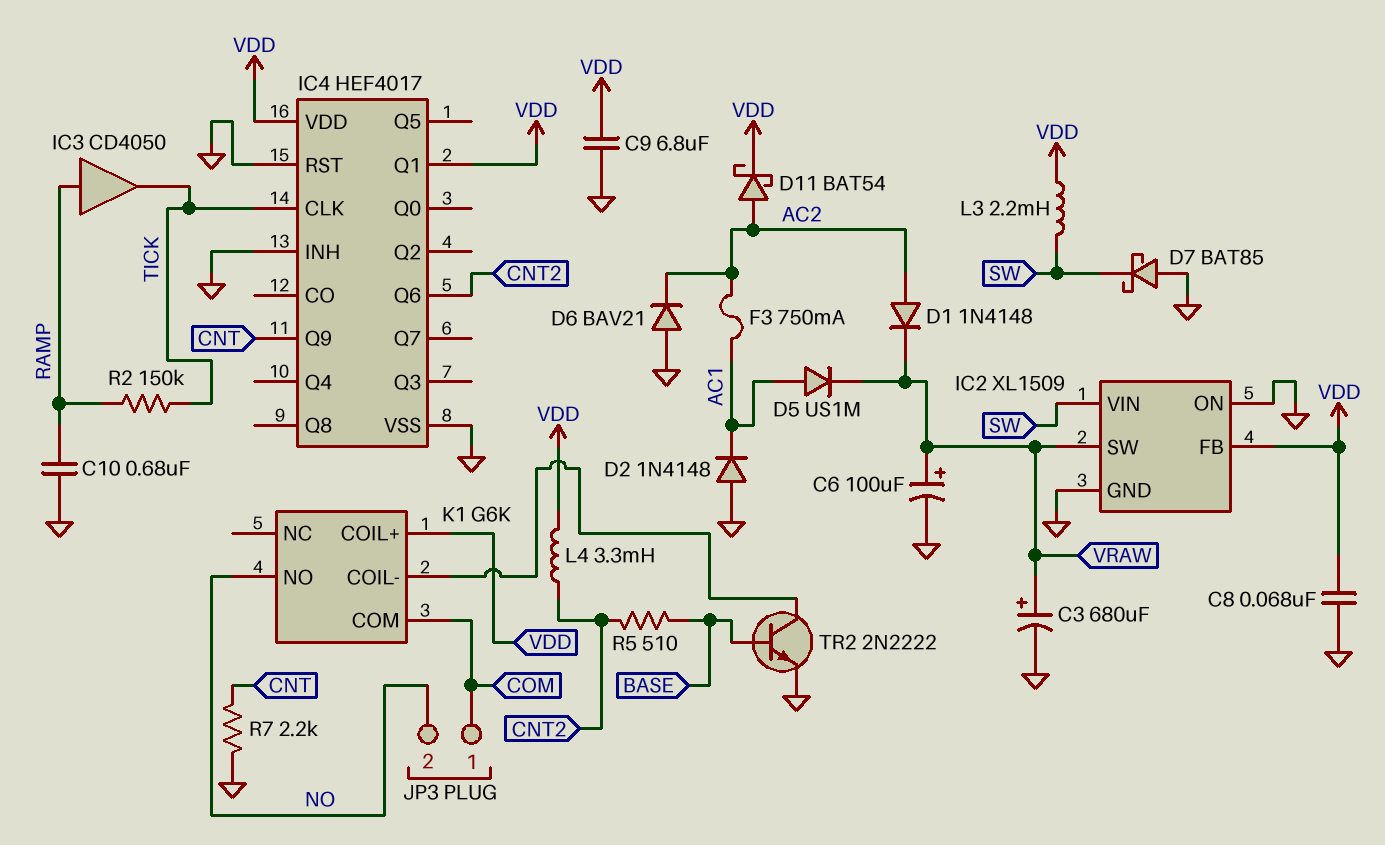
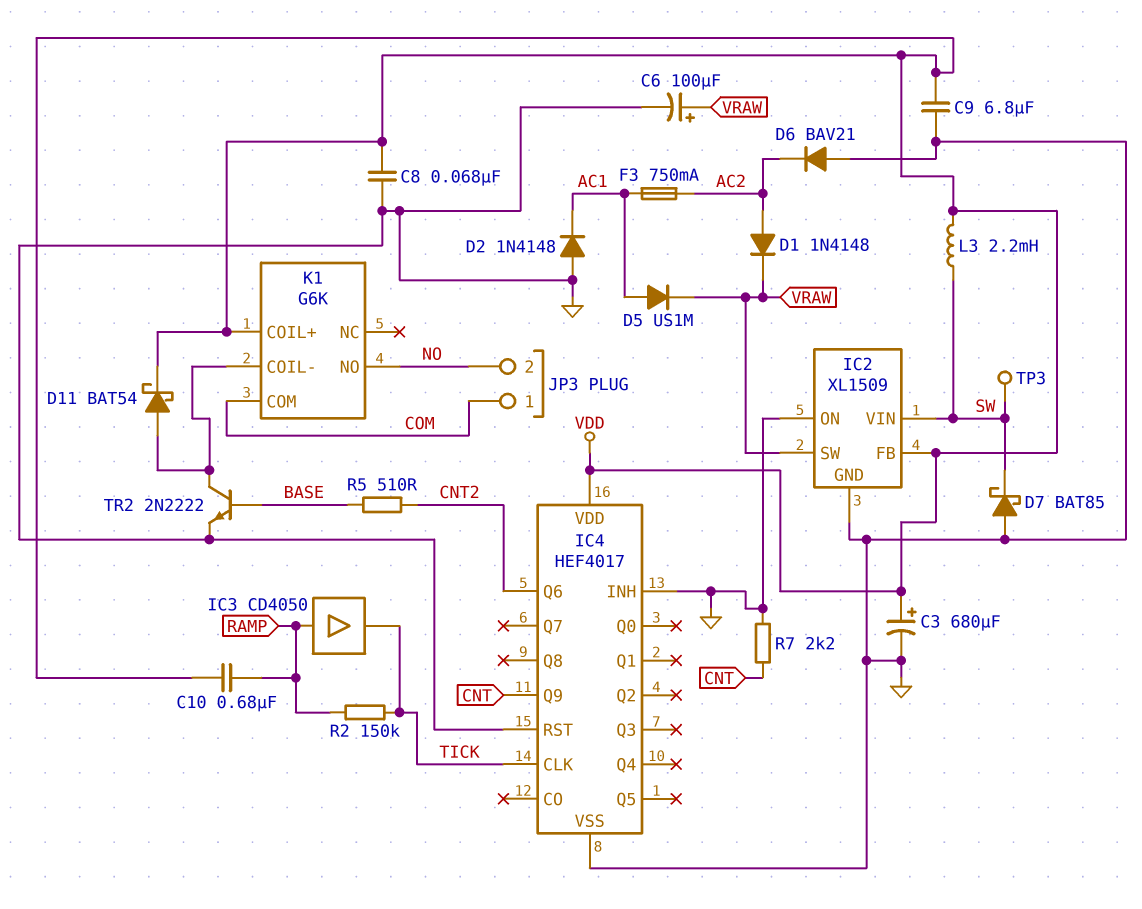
C3: 680uF (plus VRAW, minus GND) -> 680uF (plus VDD, minus GND)
C10: 680nF (GND, RAMP) -> 680nF (RAMP, VDD)
D11: schottky BAT54 (A AC2, K VDD) -> schottky BAT54 (A K1/COIL-, K VDD)
IC4 pin Q1: VDD -> none
L4: 3.3mH (CNT2, VDD) -> none
TP3: none -> test point (SW)

